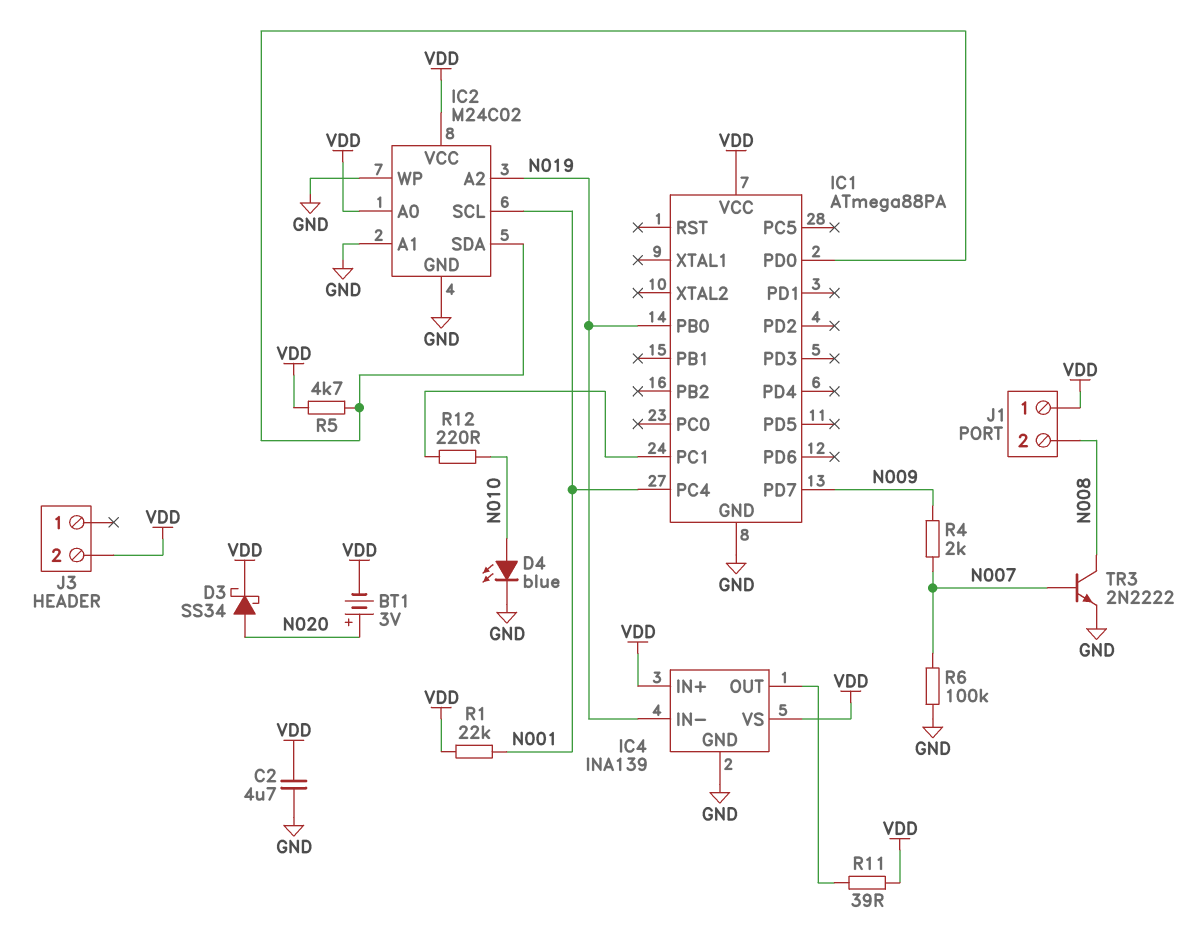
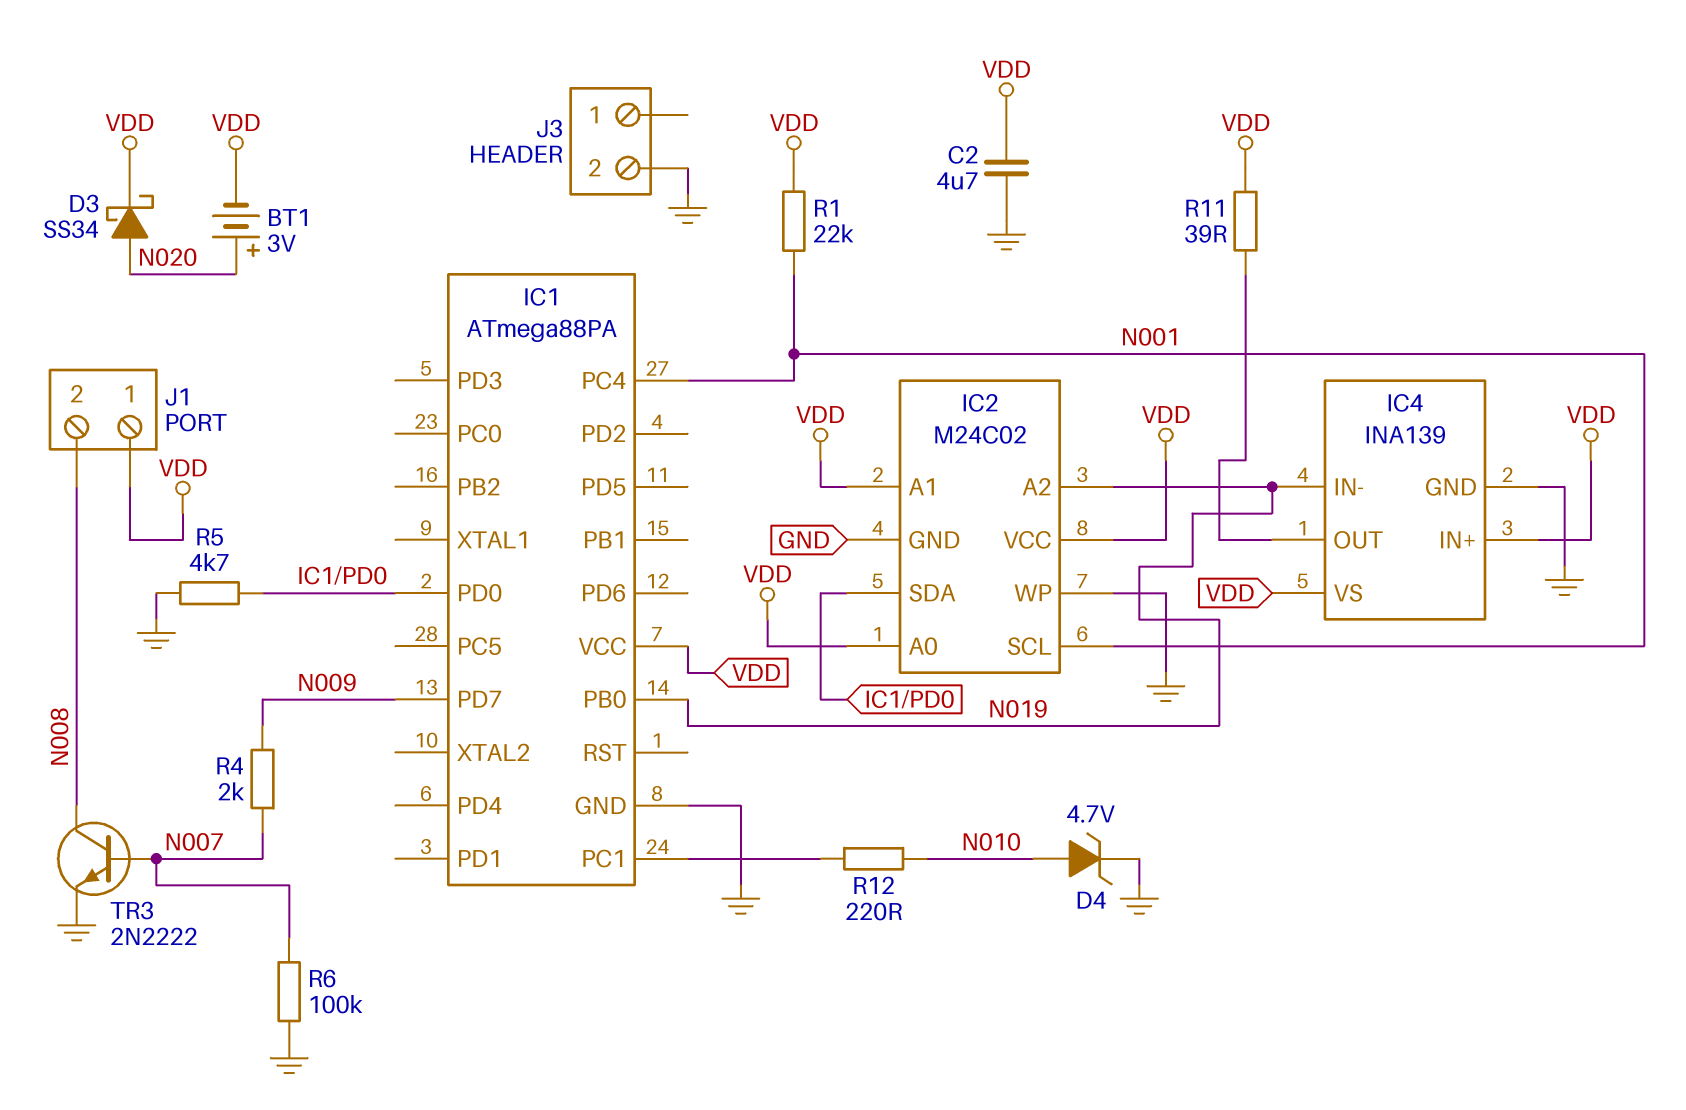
D4: LED blue (A N010, K GND) -> zener 4.7V (A N010, K GND)
IC2 pin A1: GND -> VDD
J3 pin 2: VDD -> GND
R5: 4.7k (IC1/PD0, VDD) -> 4.7k (GND, IC1/PD0)

